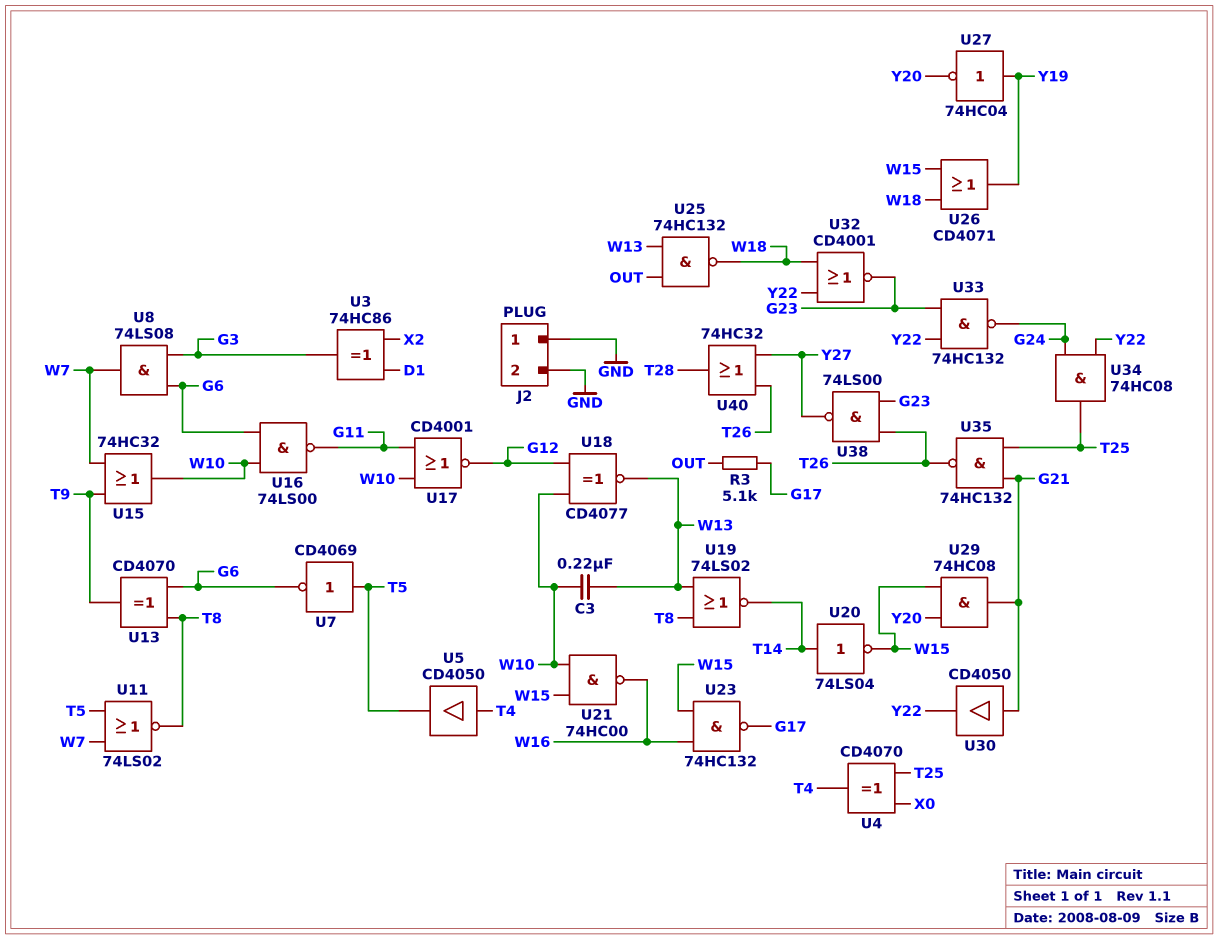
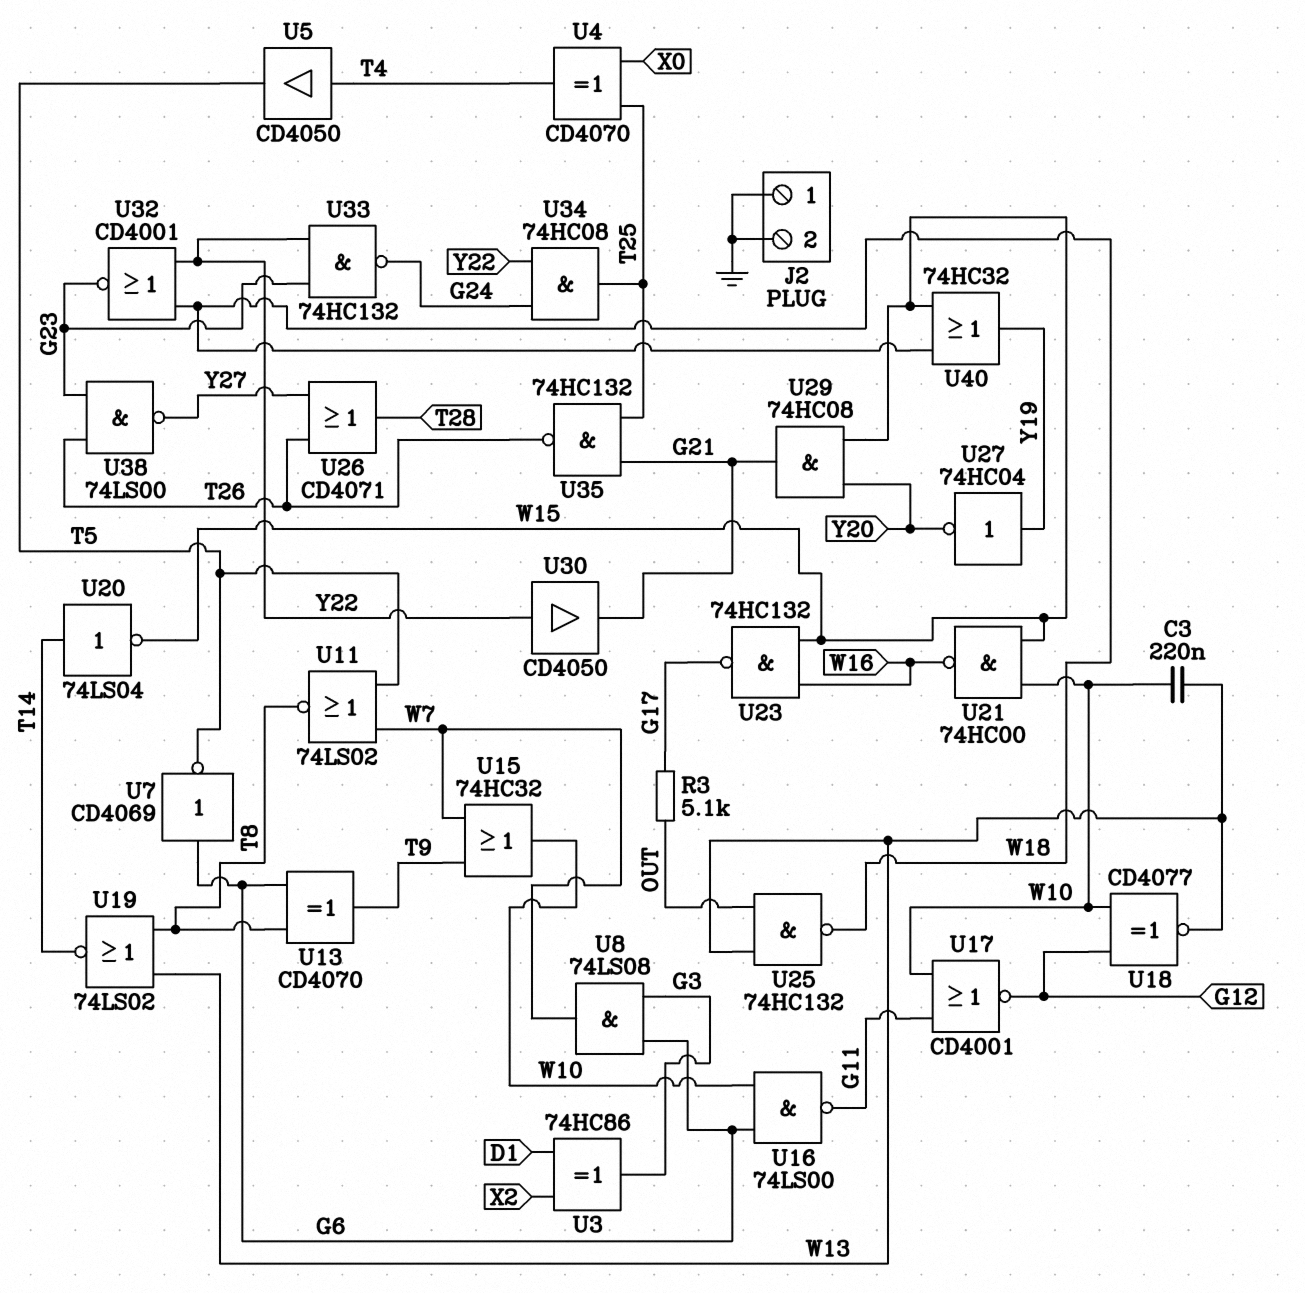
U7: NOT CD4069 (in T5, out G6) -> NOT CD4069 (in G6, out T5)
U26: OR CD4071 (in W15, in W18, out Y19) -> OR CD4071 (in T26, in Y27, out T28)
U30: buffer CD4050 (in G21, out Y22) -> buffer CD4050 (in Y22, out G21)
U40: OR 74HC32 (in T26, in Y27, out T28) -> OR 74HC32 (in W15, in W18, out Y19)

